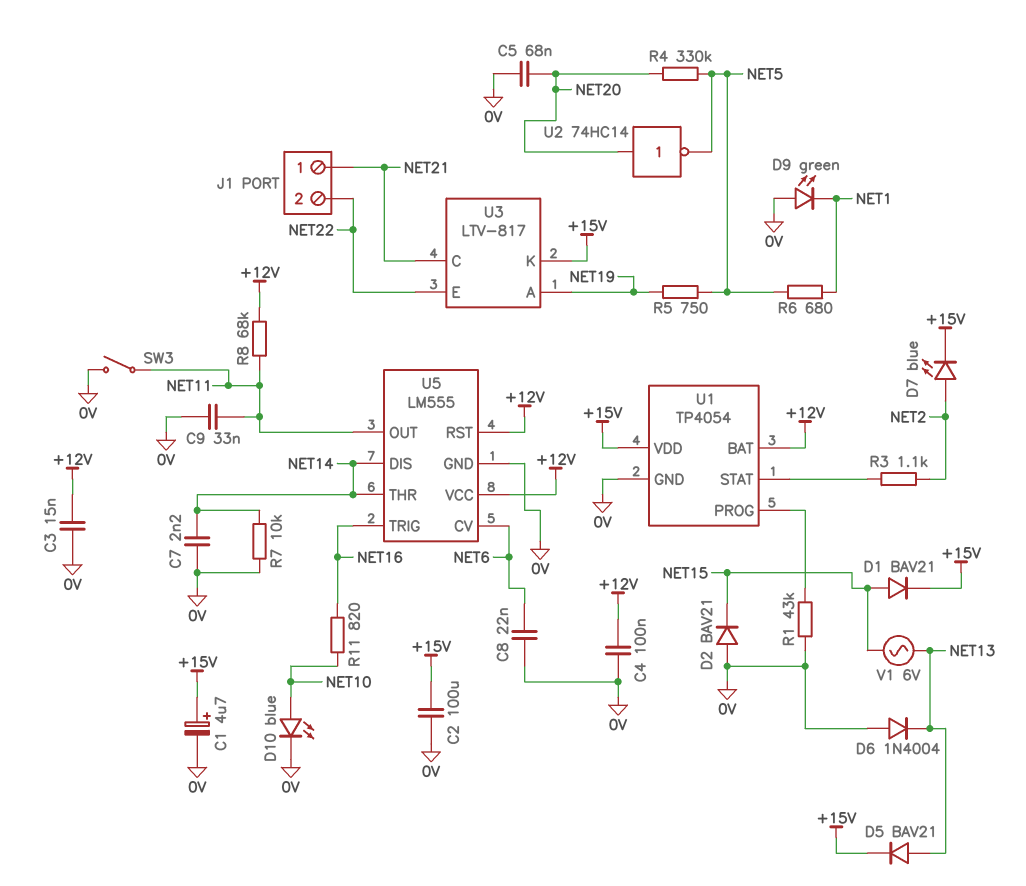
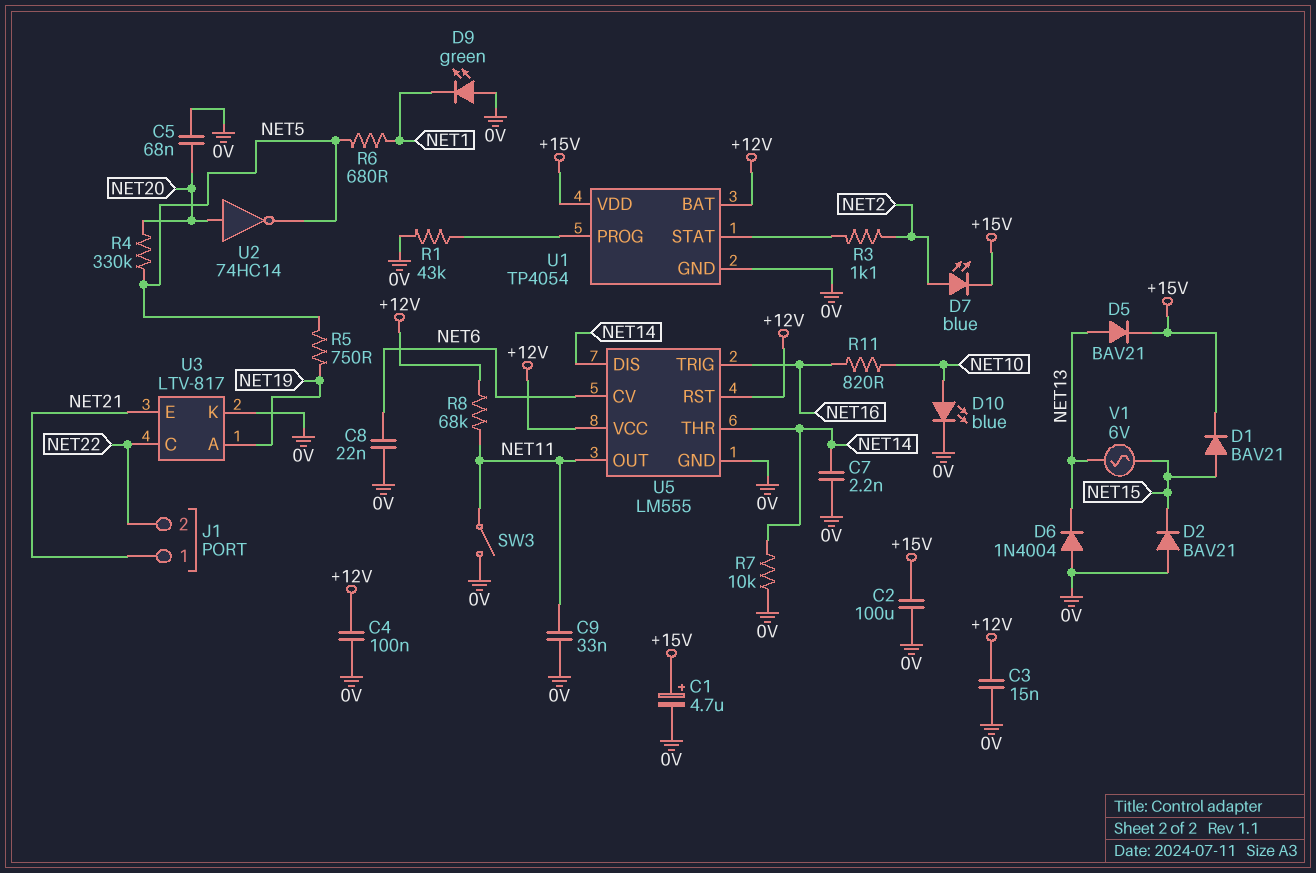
U3 pin C: NET21 -> NET22
U3 pin E: NET22 -> NET21
U3 pin K: +15V -> 0V

